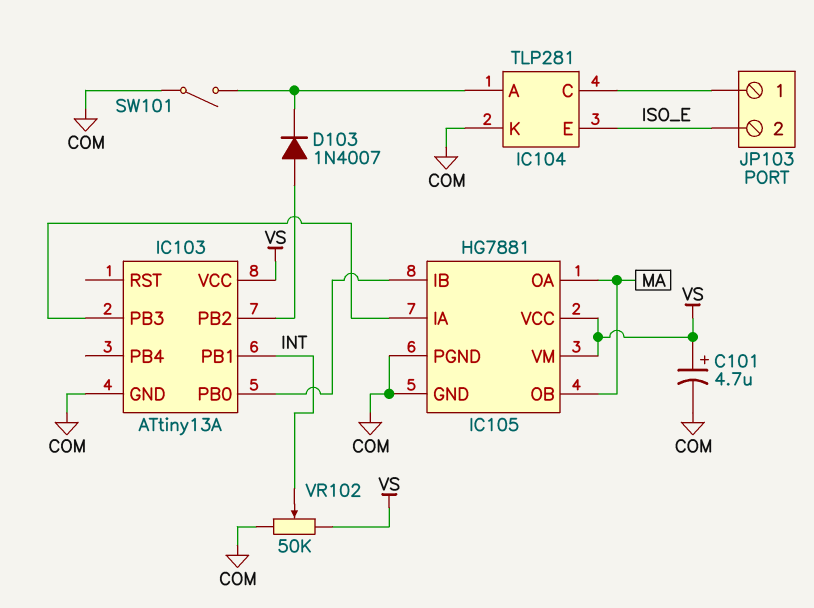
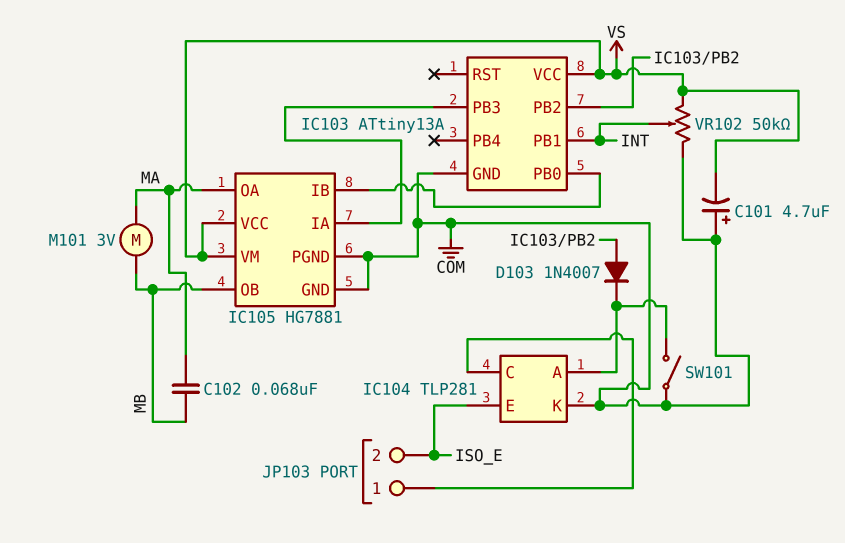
C101: 4.7uF (plus VS, minus COM) -> 4.7uF (plus COM, minus VS)
C102: none -> 68nF (MA, MB)
IC105 pin OB: MA -> MB
M101: none -> motor 3V (MA, MB)

